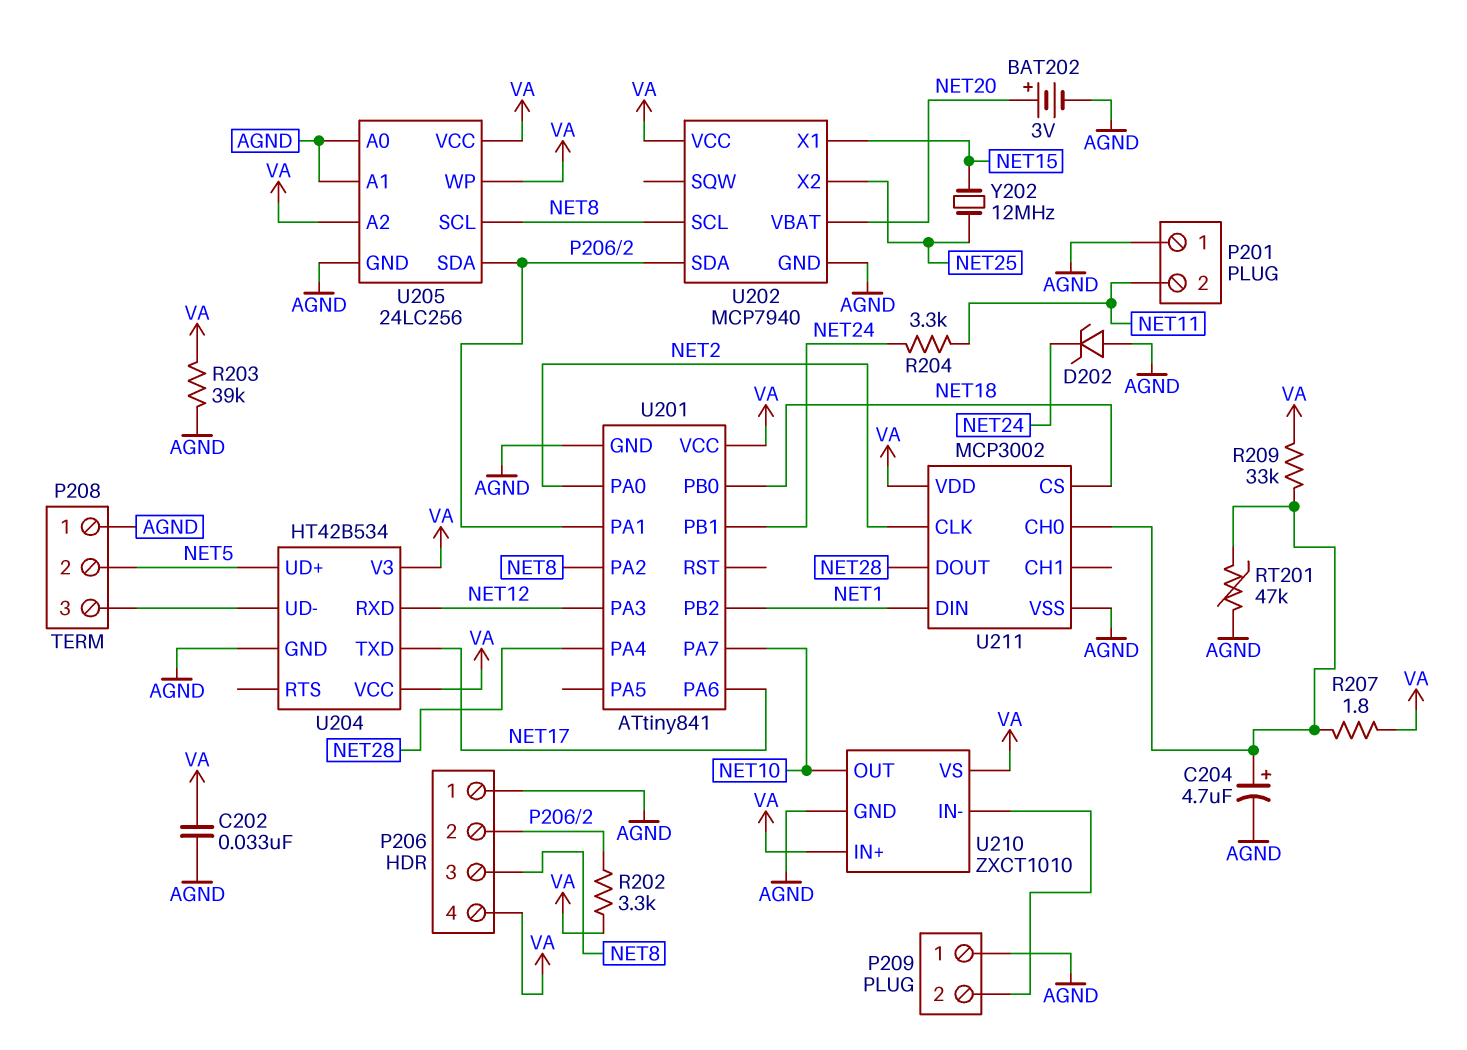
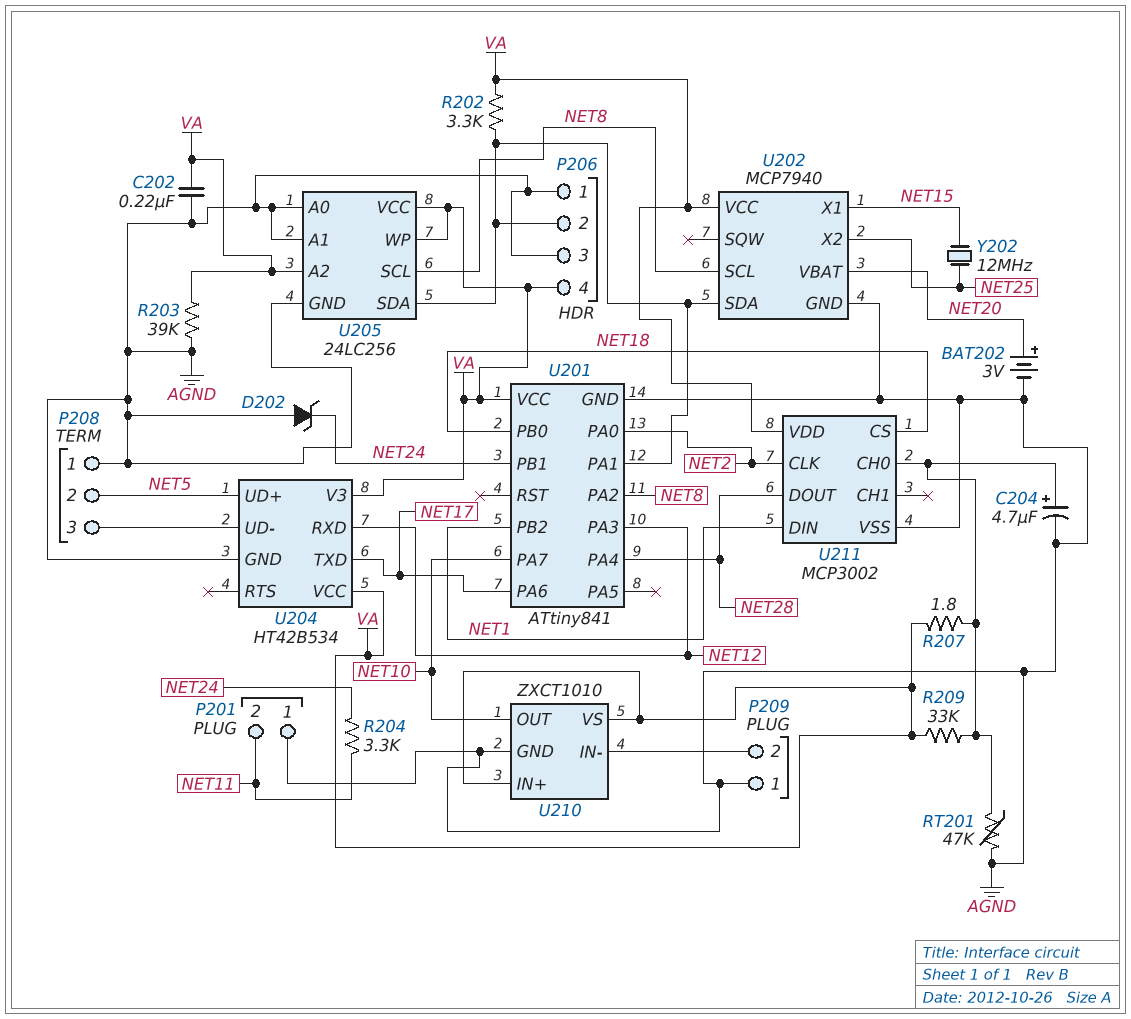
C202: 33nF (AGND, VA) -> 220nF (AGND, VA)
P206 pin 3: NET8 -> AGND

